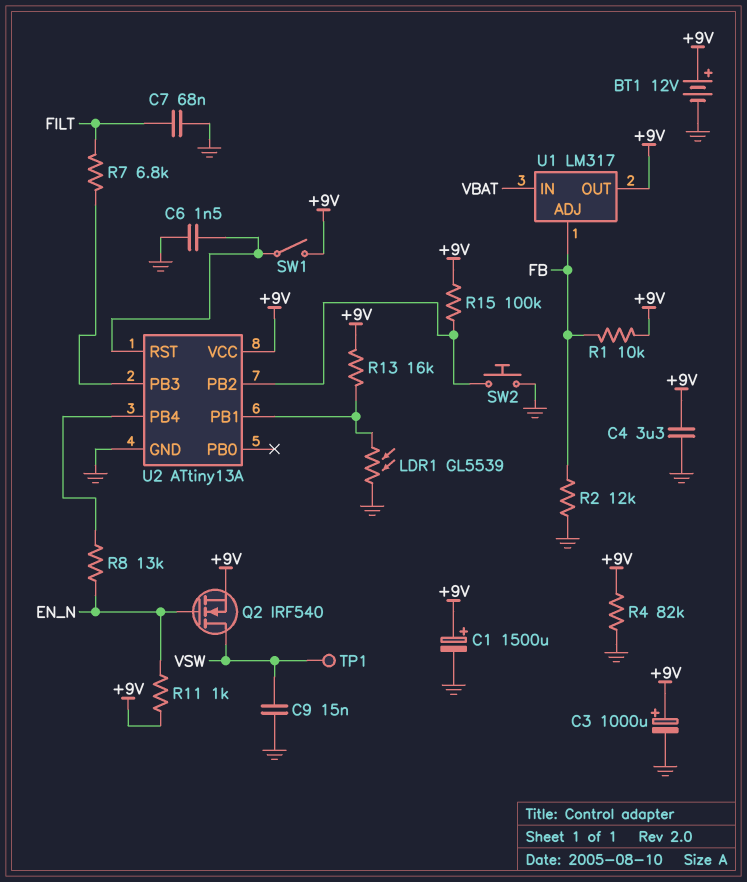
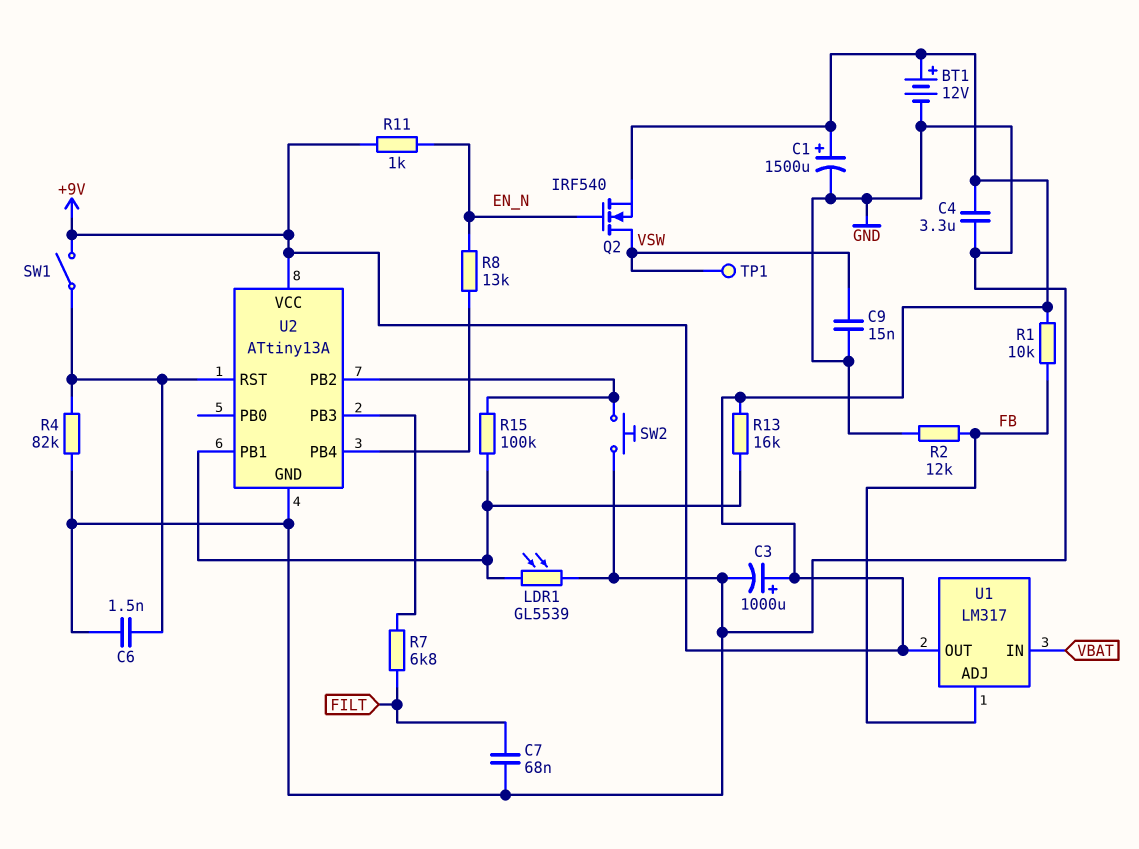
R4: 82k (+9V, GND) -> 82k (GND, U2/RST)
R15: 100k (+9V, U2/PB2) -> 100k (U2/PB1, U2/PB2)

